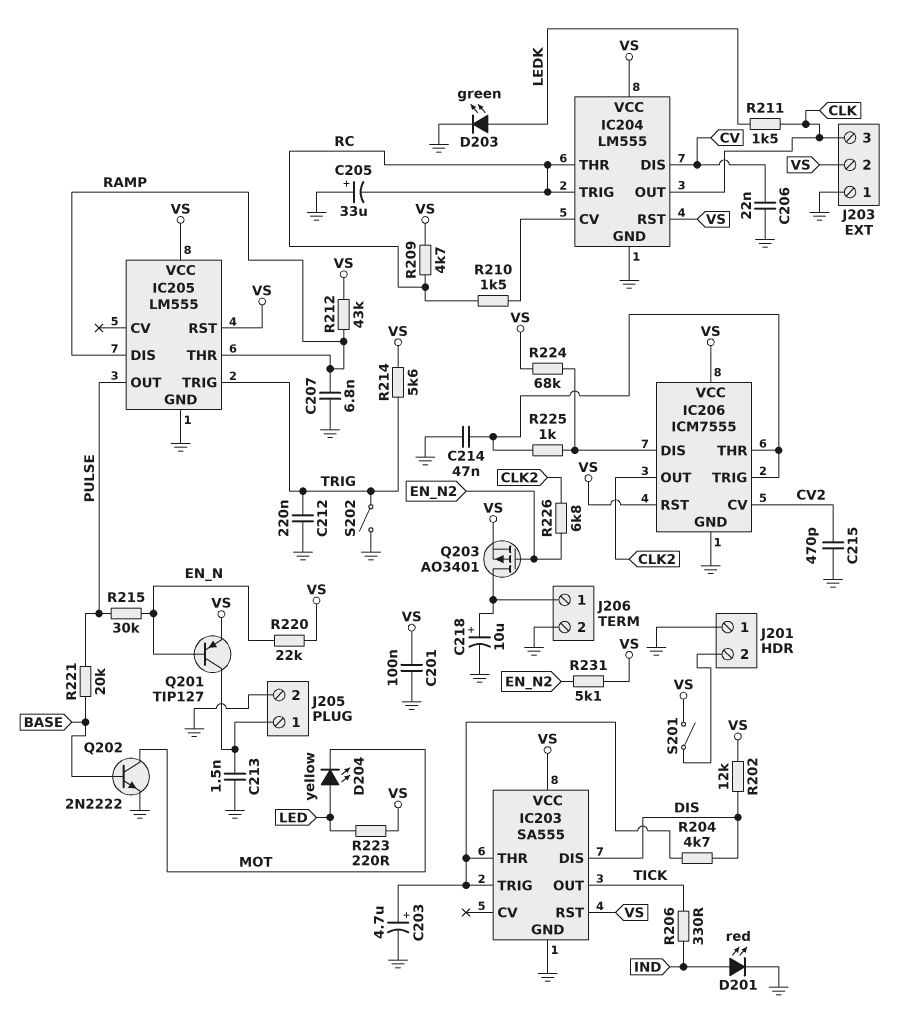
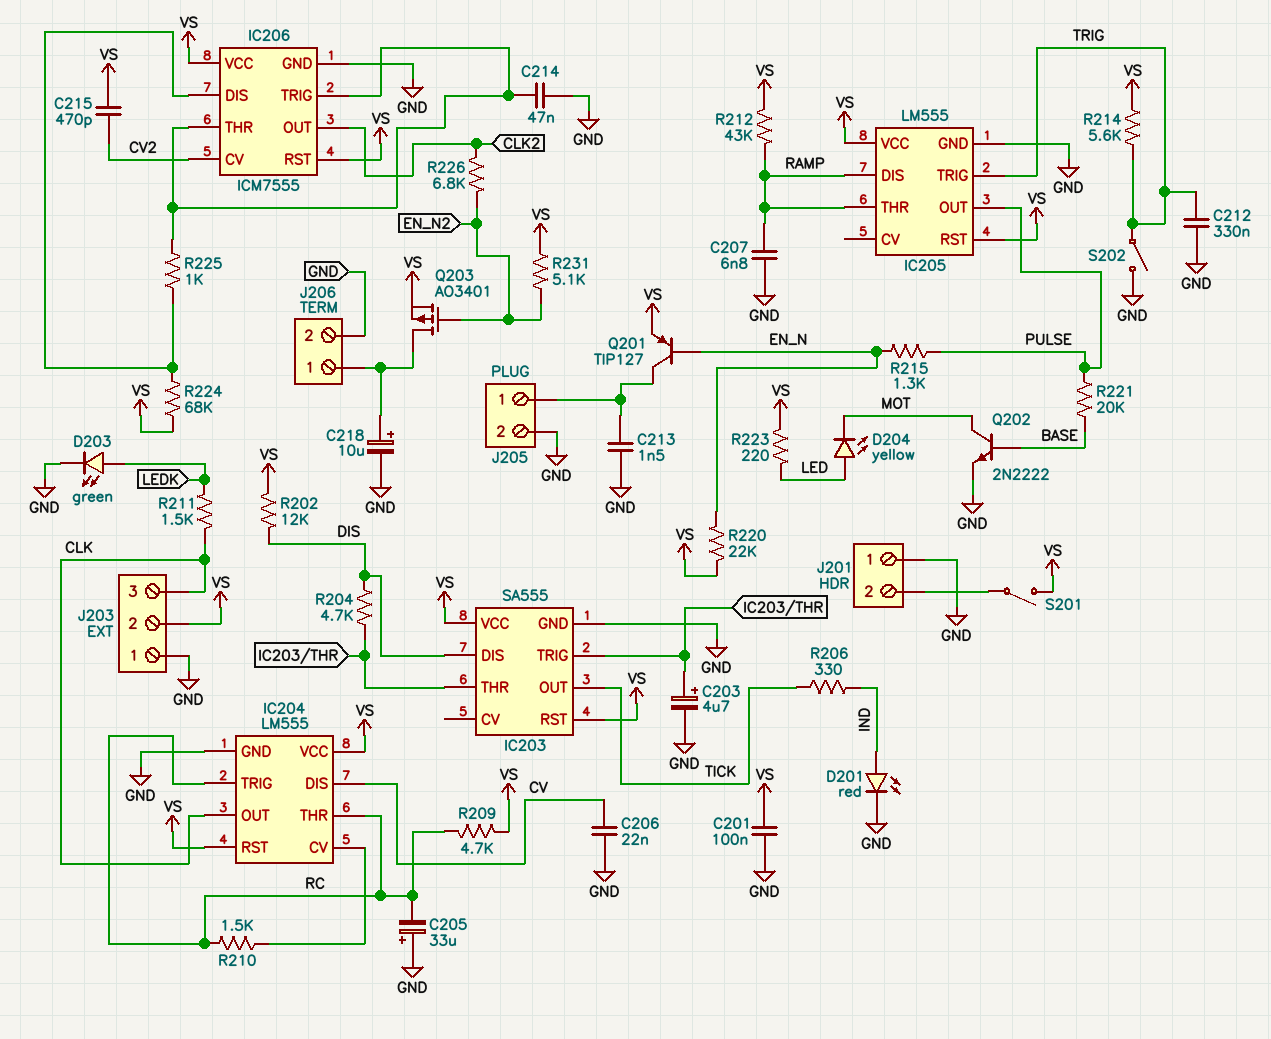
C212: 220nF (GND, TRIG) -> 330nF (GND, TRIG)
C215: 470pF (CV2, GND) -> 470pF (CV2, VS)
R215: 30k (EN_N, PULSE) -> 1.3k (EN_N, PULSE)

